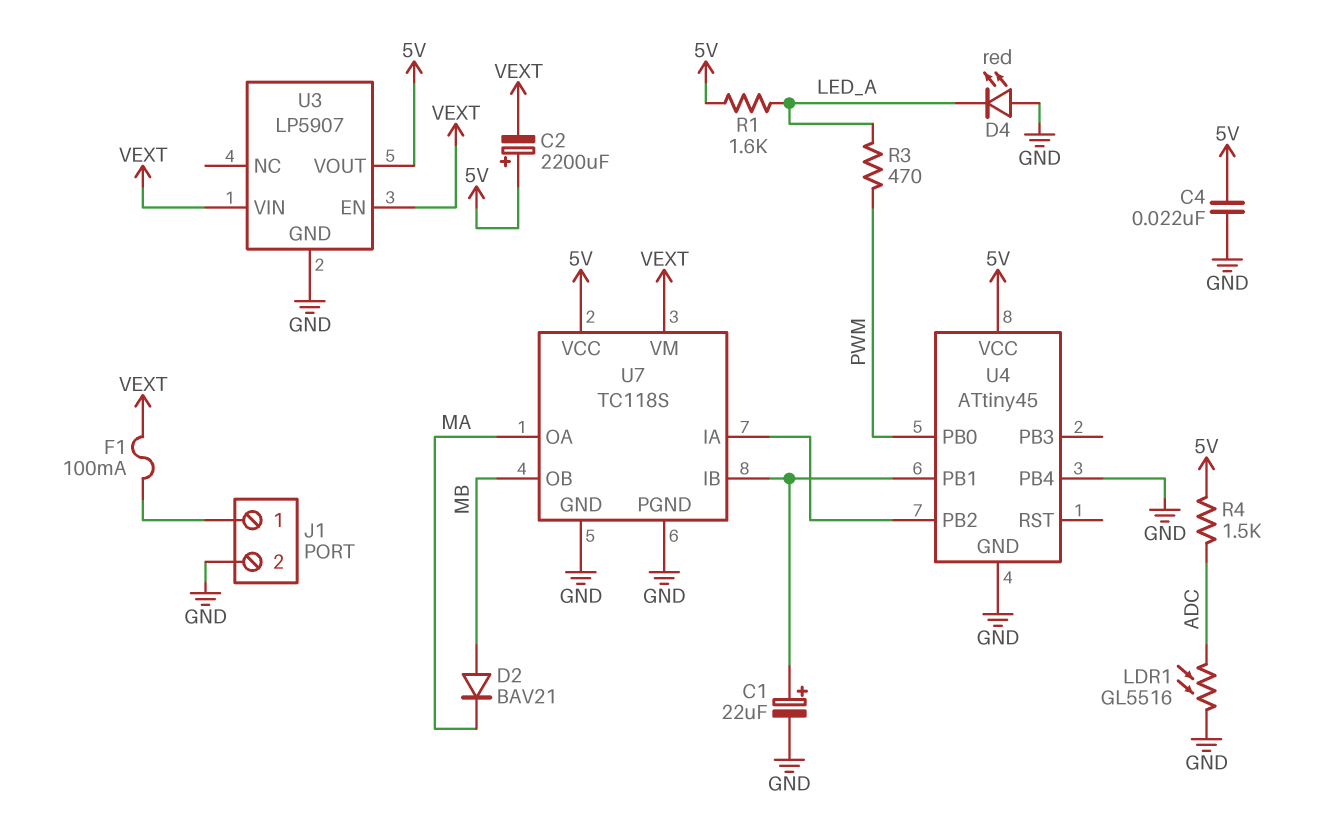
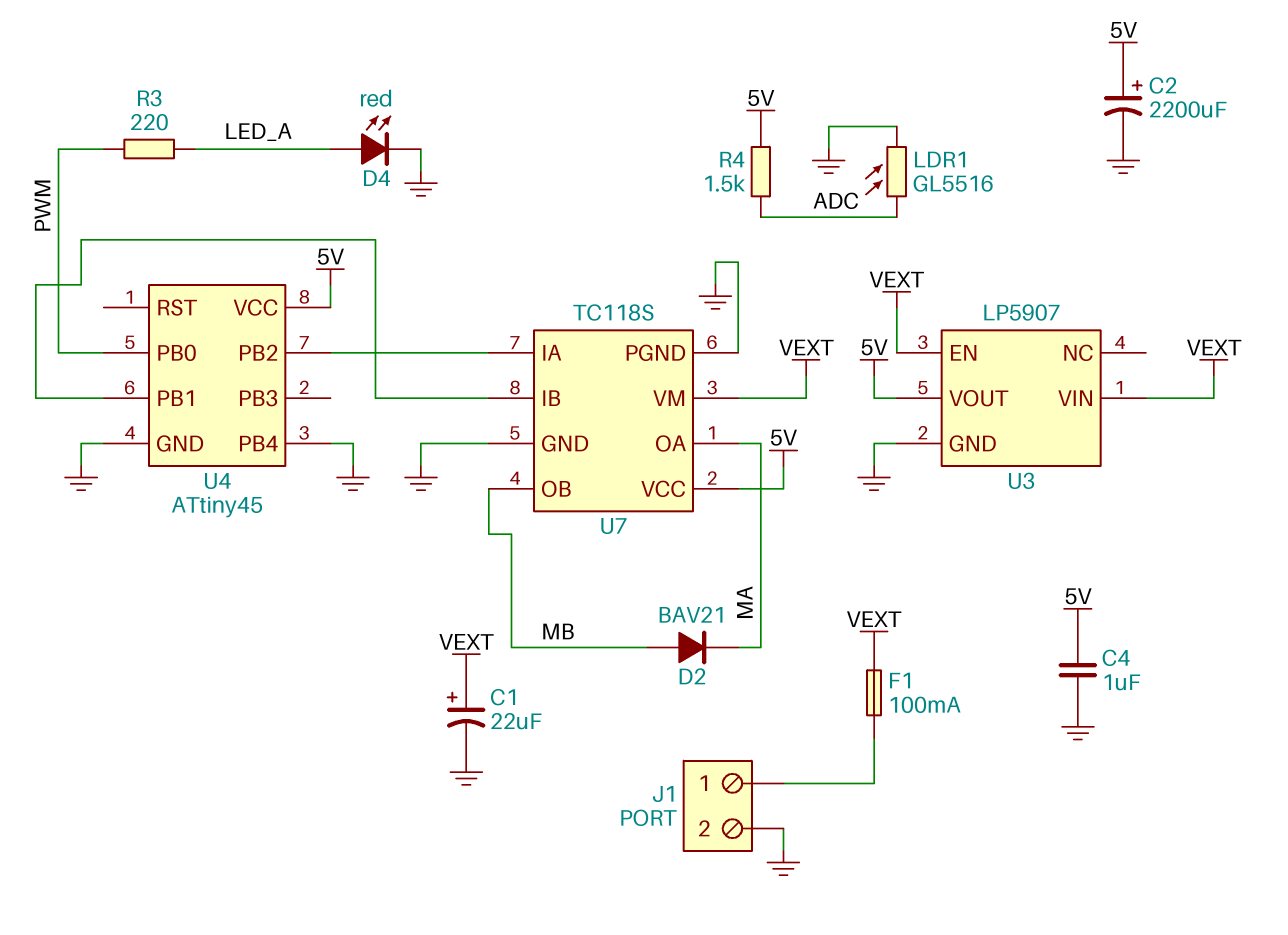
C1: 22uF (plus U4/PB1, minus GND) -> 22uF (plus VEXT, minus GND)
C2: 2200uF (plus 5V, minus VEXT) -> 2200uF (plus 5V, minus GND)
C4: 22nF (5V, GND) -> 1uF (5V, GND)
D4: LED red (A GND, K LED_A) -> LED red (A LED_A, K GND)
R1: 1.6k (5V, LED_A) -> none
R3: 470 (LED_A, PWM) -> 220 (LED_A, PWM)

